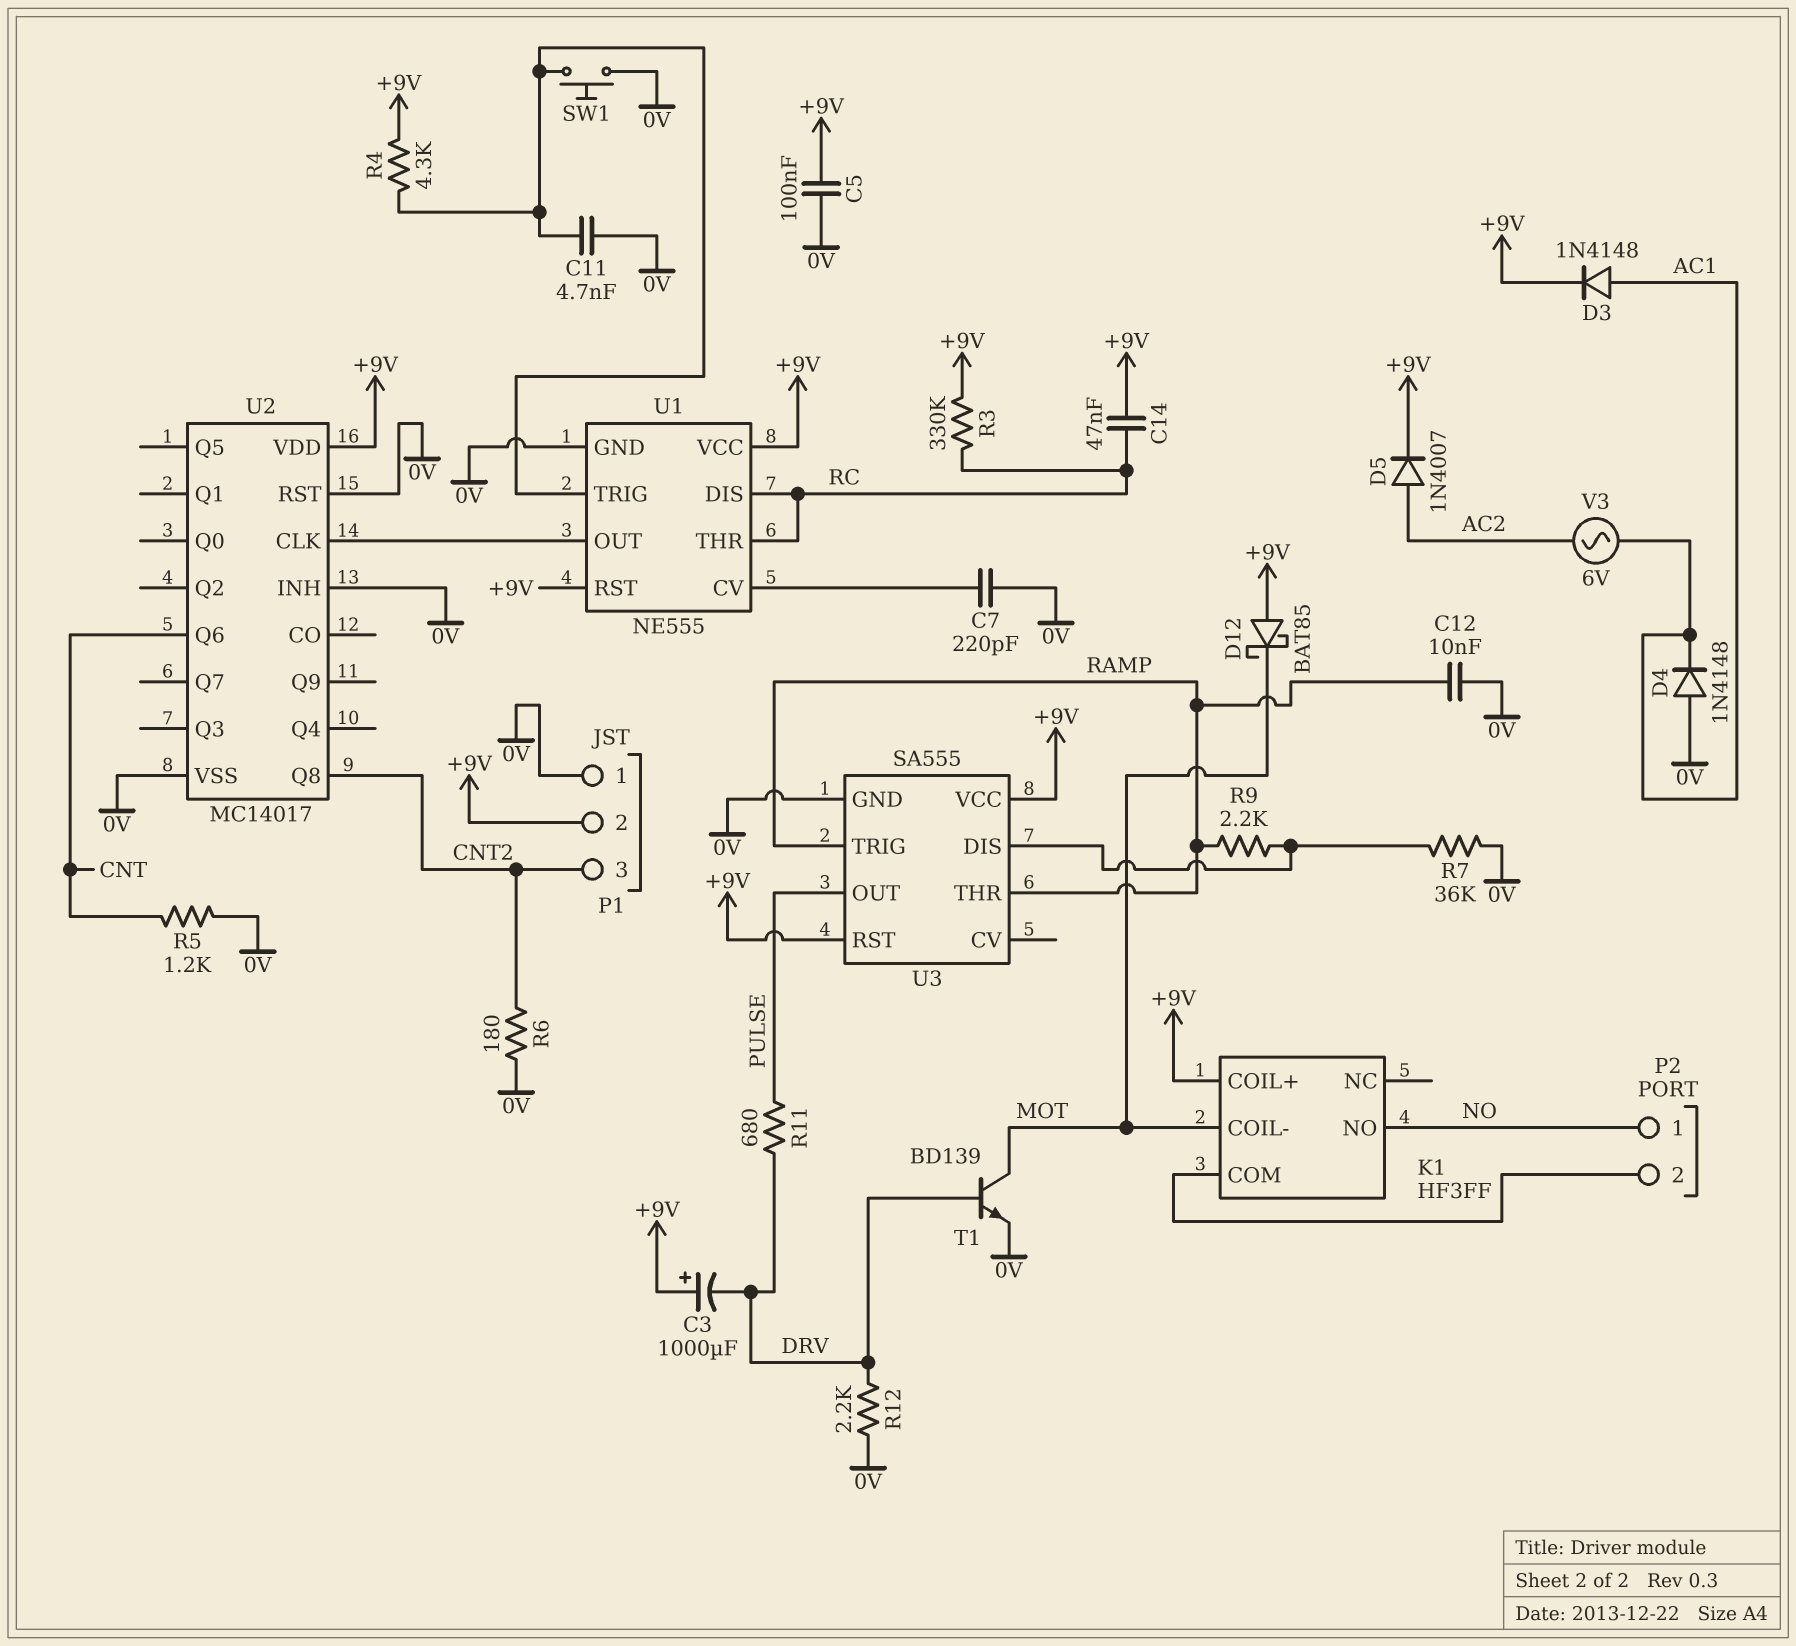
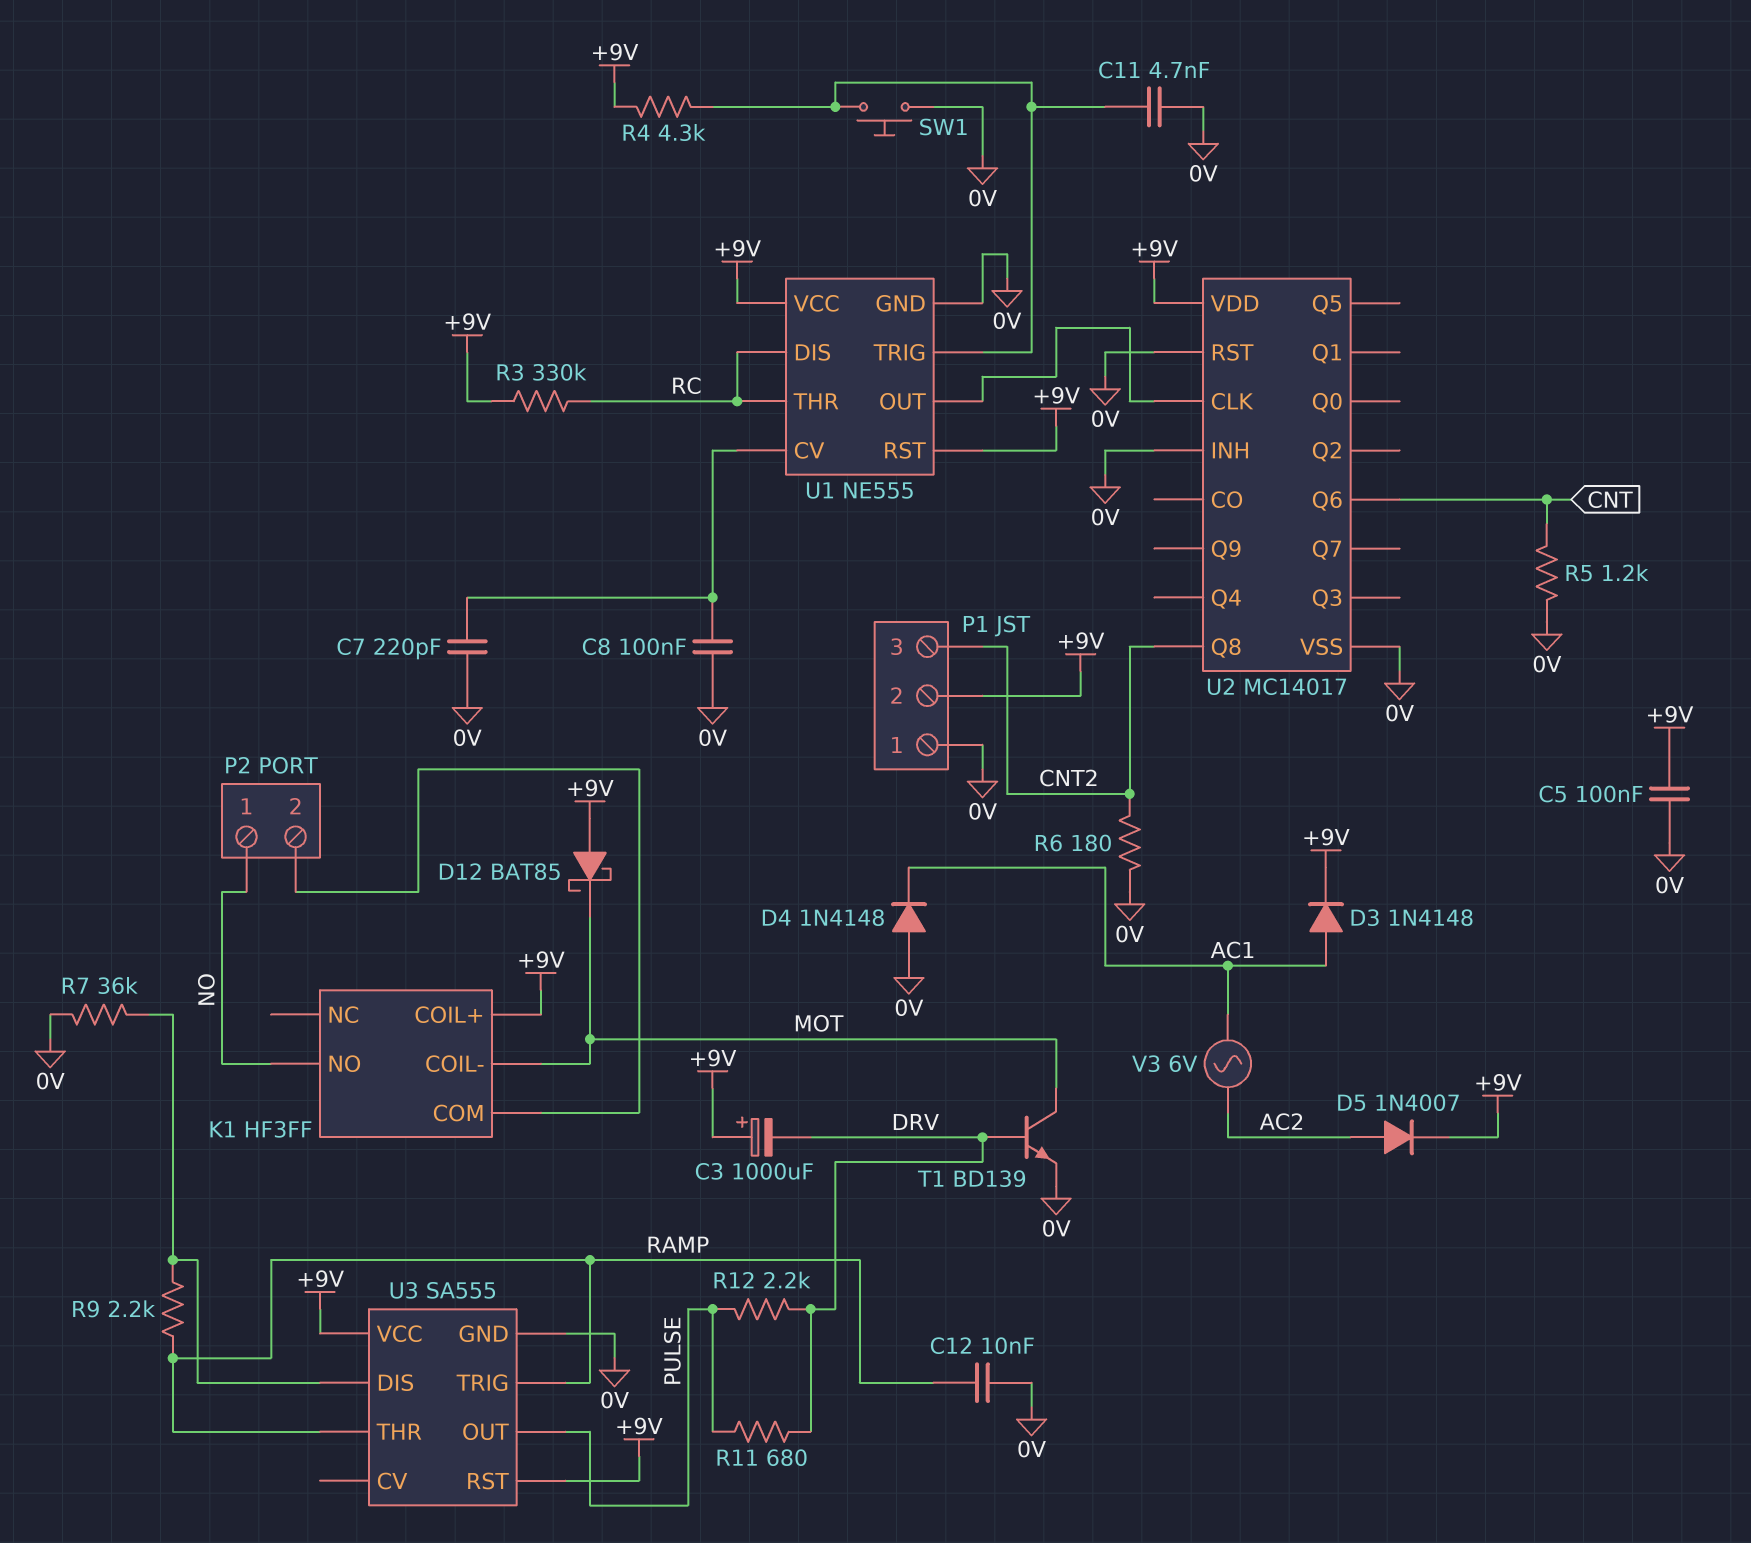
C8: none -> 100nF (0V, U1/CV)
C14: 47nF (+9V, RC) -> none
R12: 2.2k (0V, DRV) -> 2.2k (DRV, PULSE)

